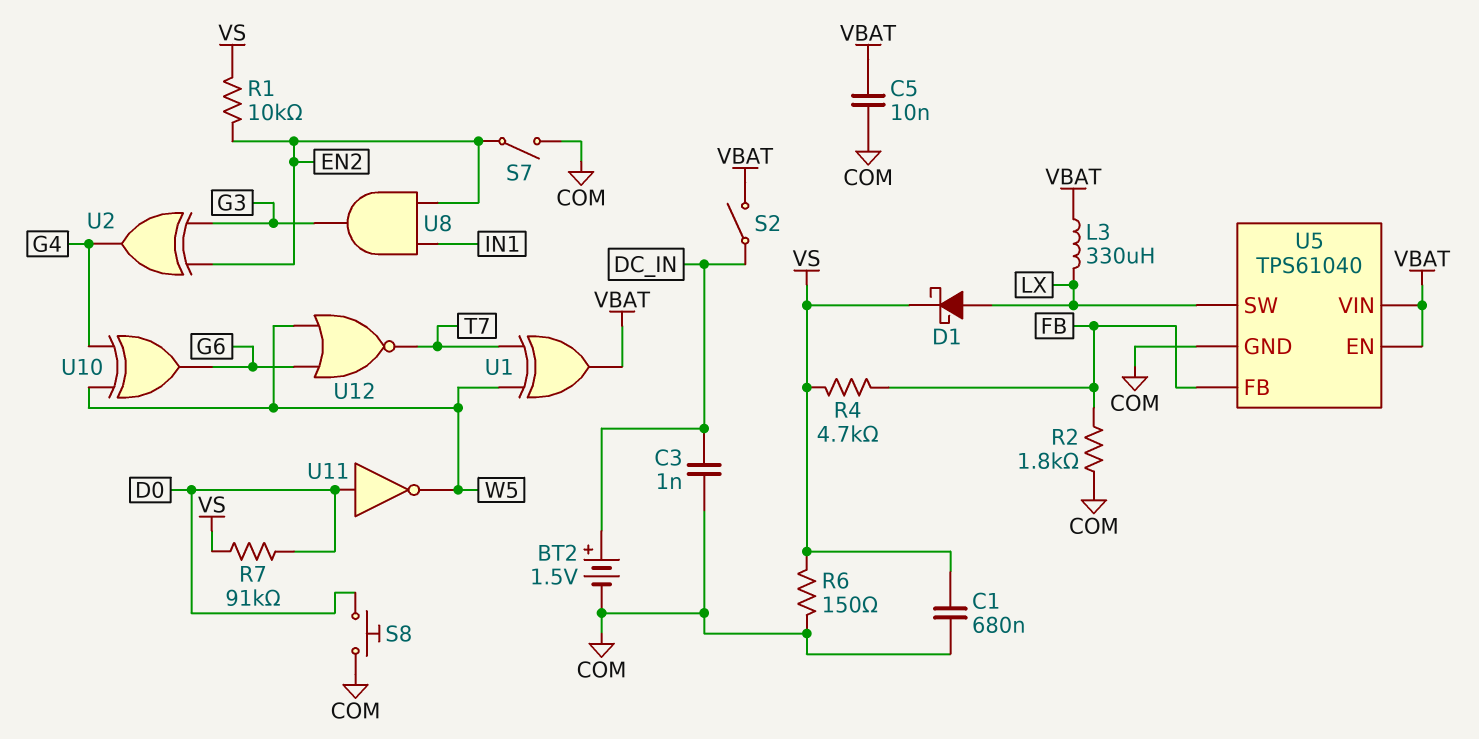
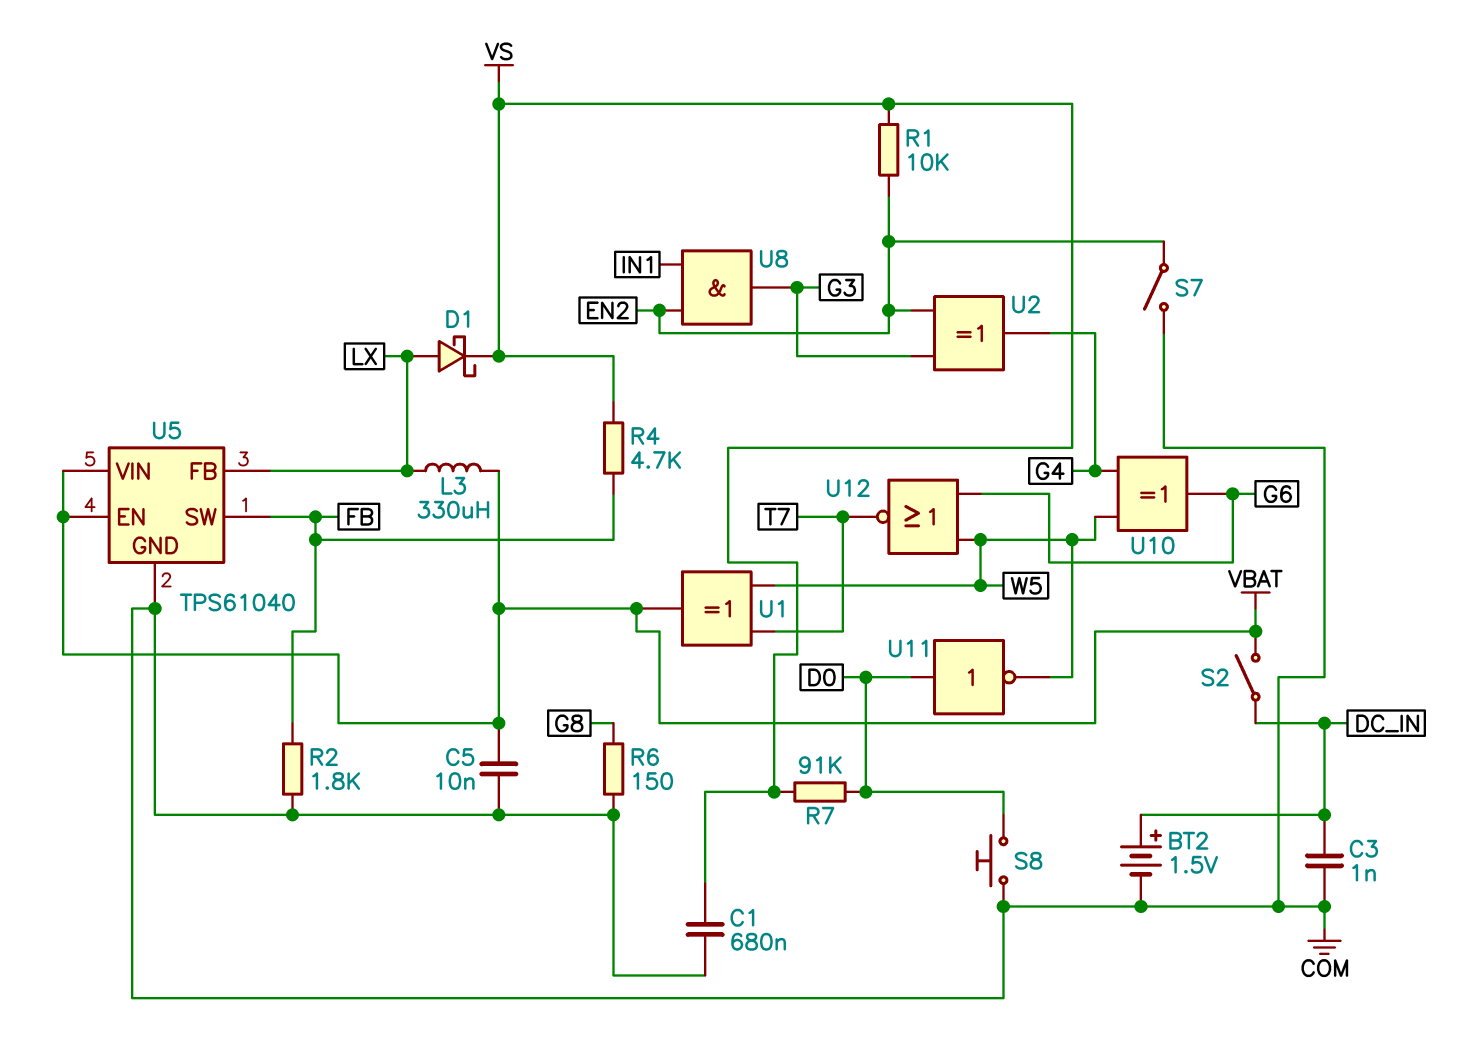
R6: 150 (COM, VS) -> 150 (COM, G8)
U5 pin FB: FB -> LX
U5 pin SW: LX -> FB

